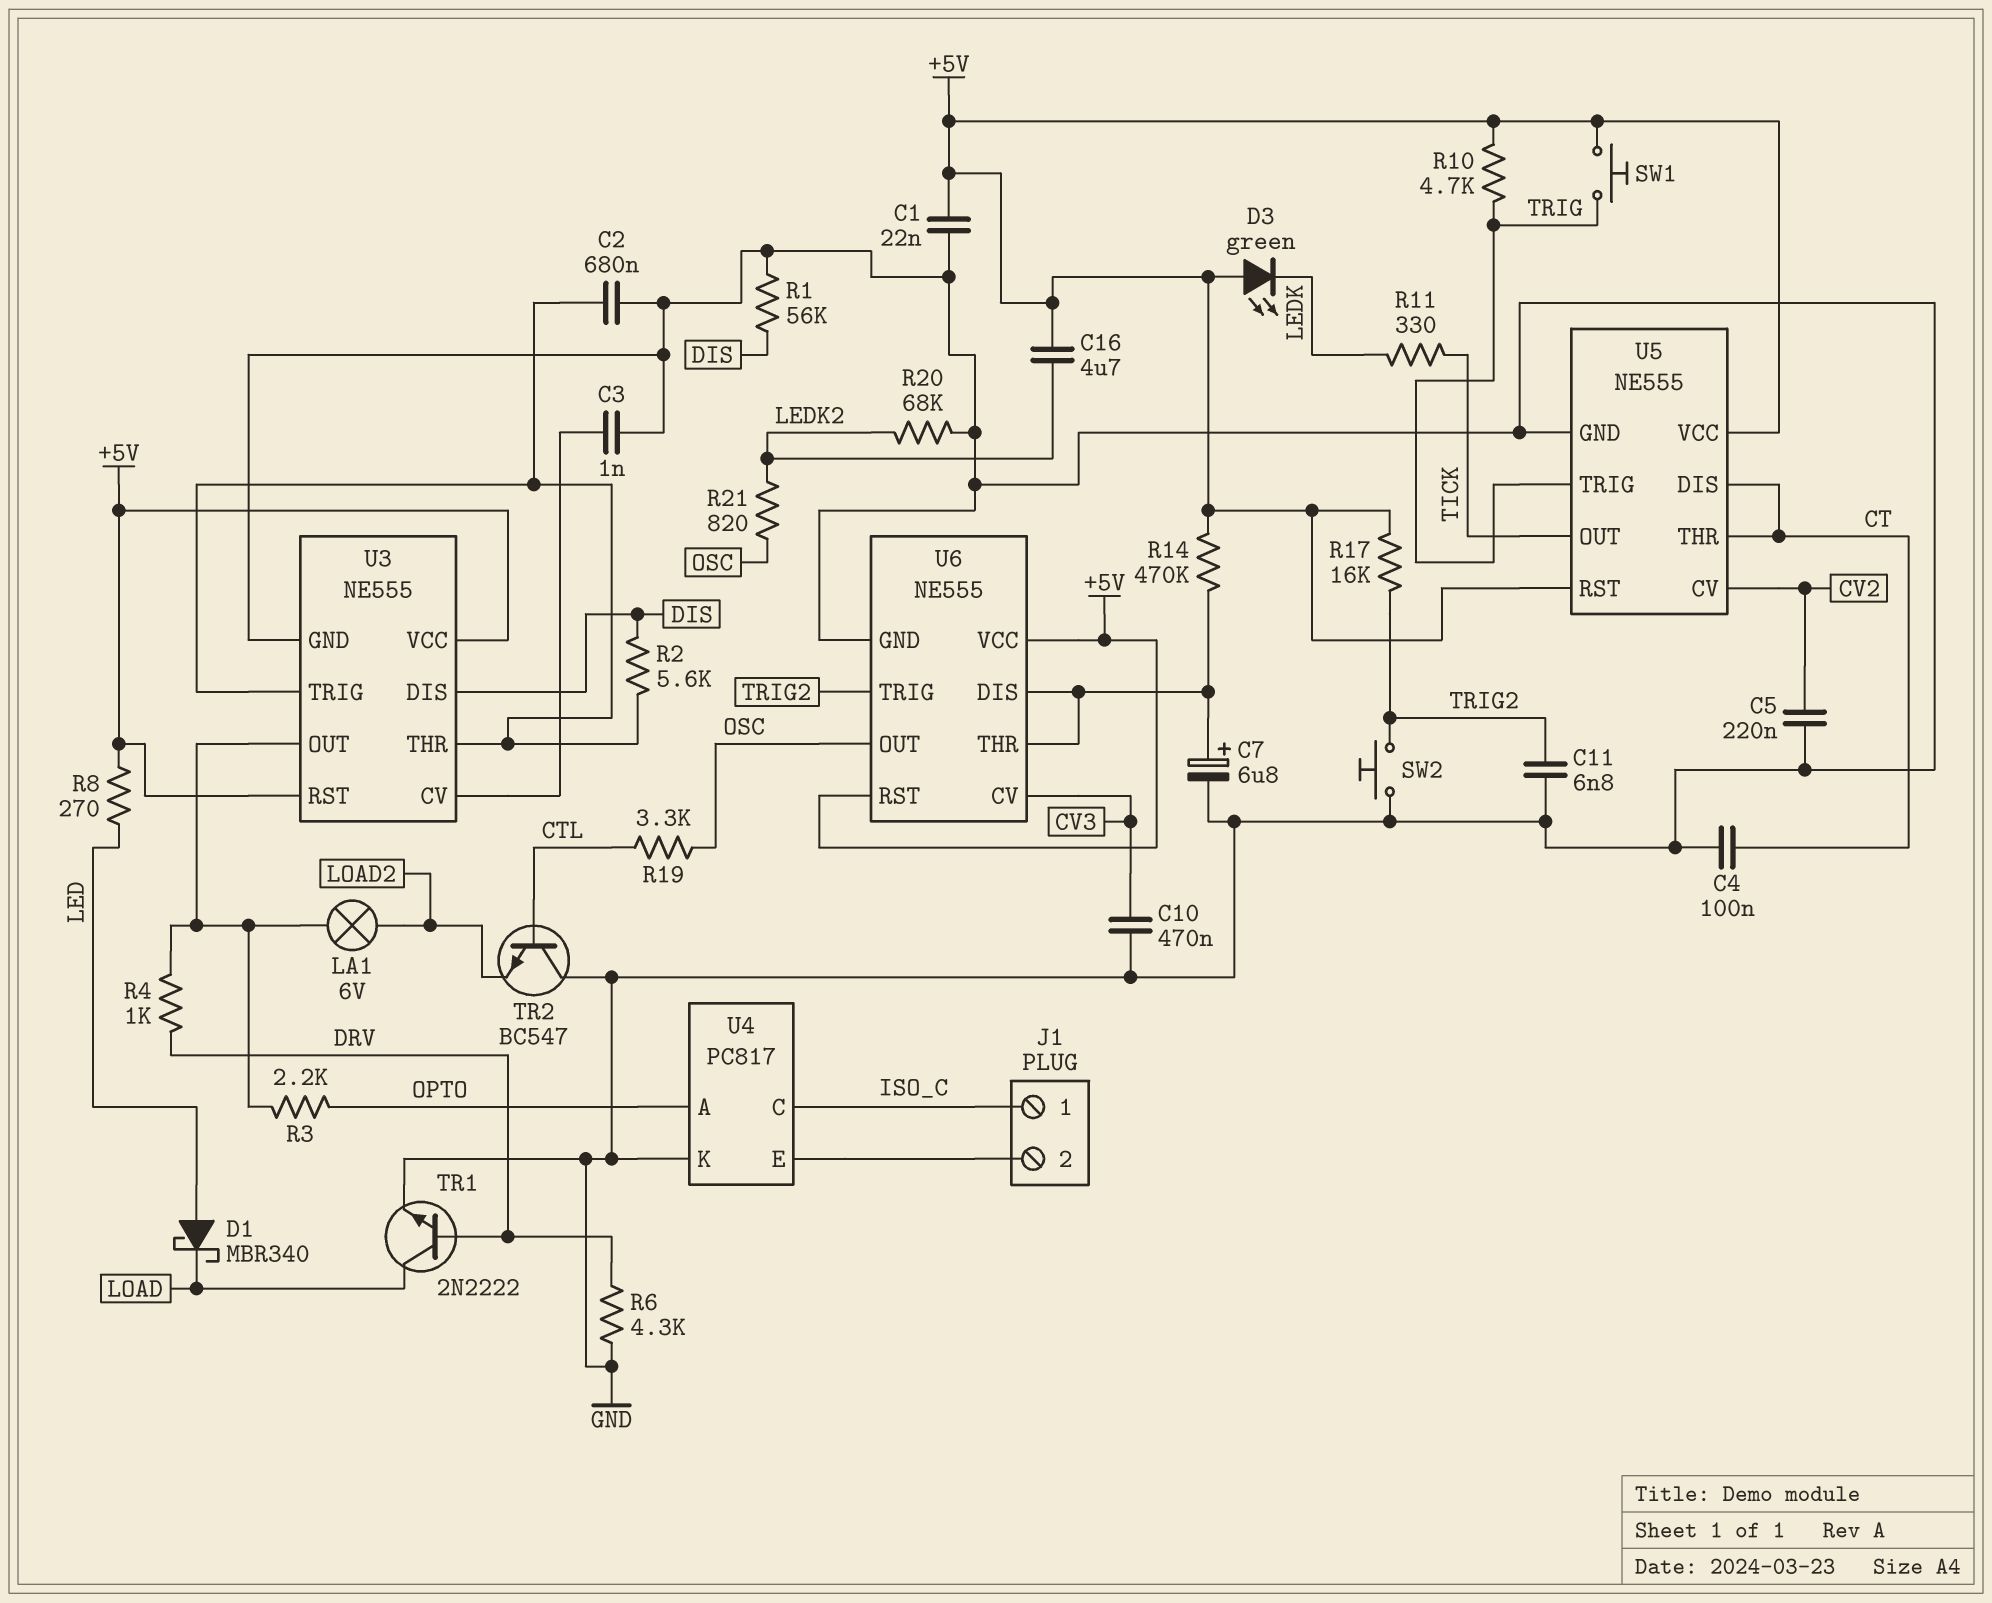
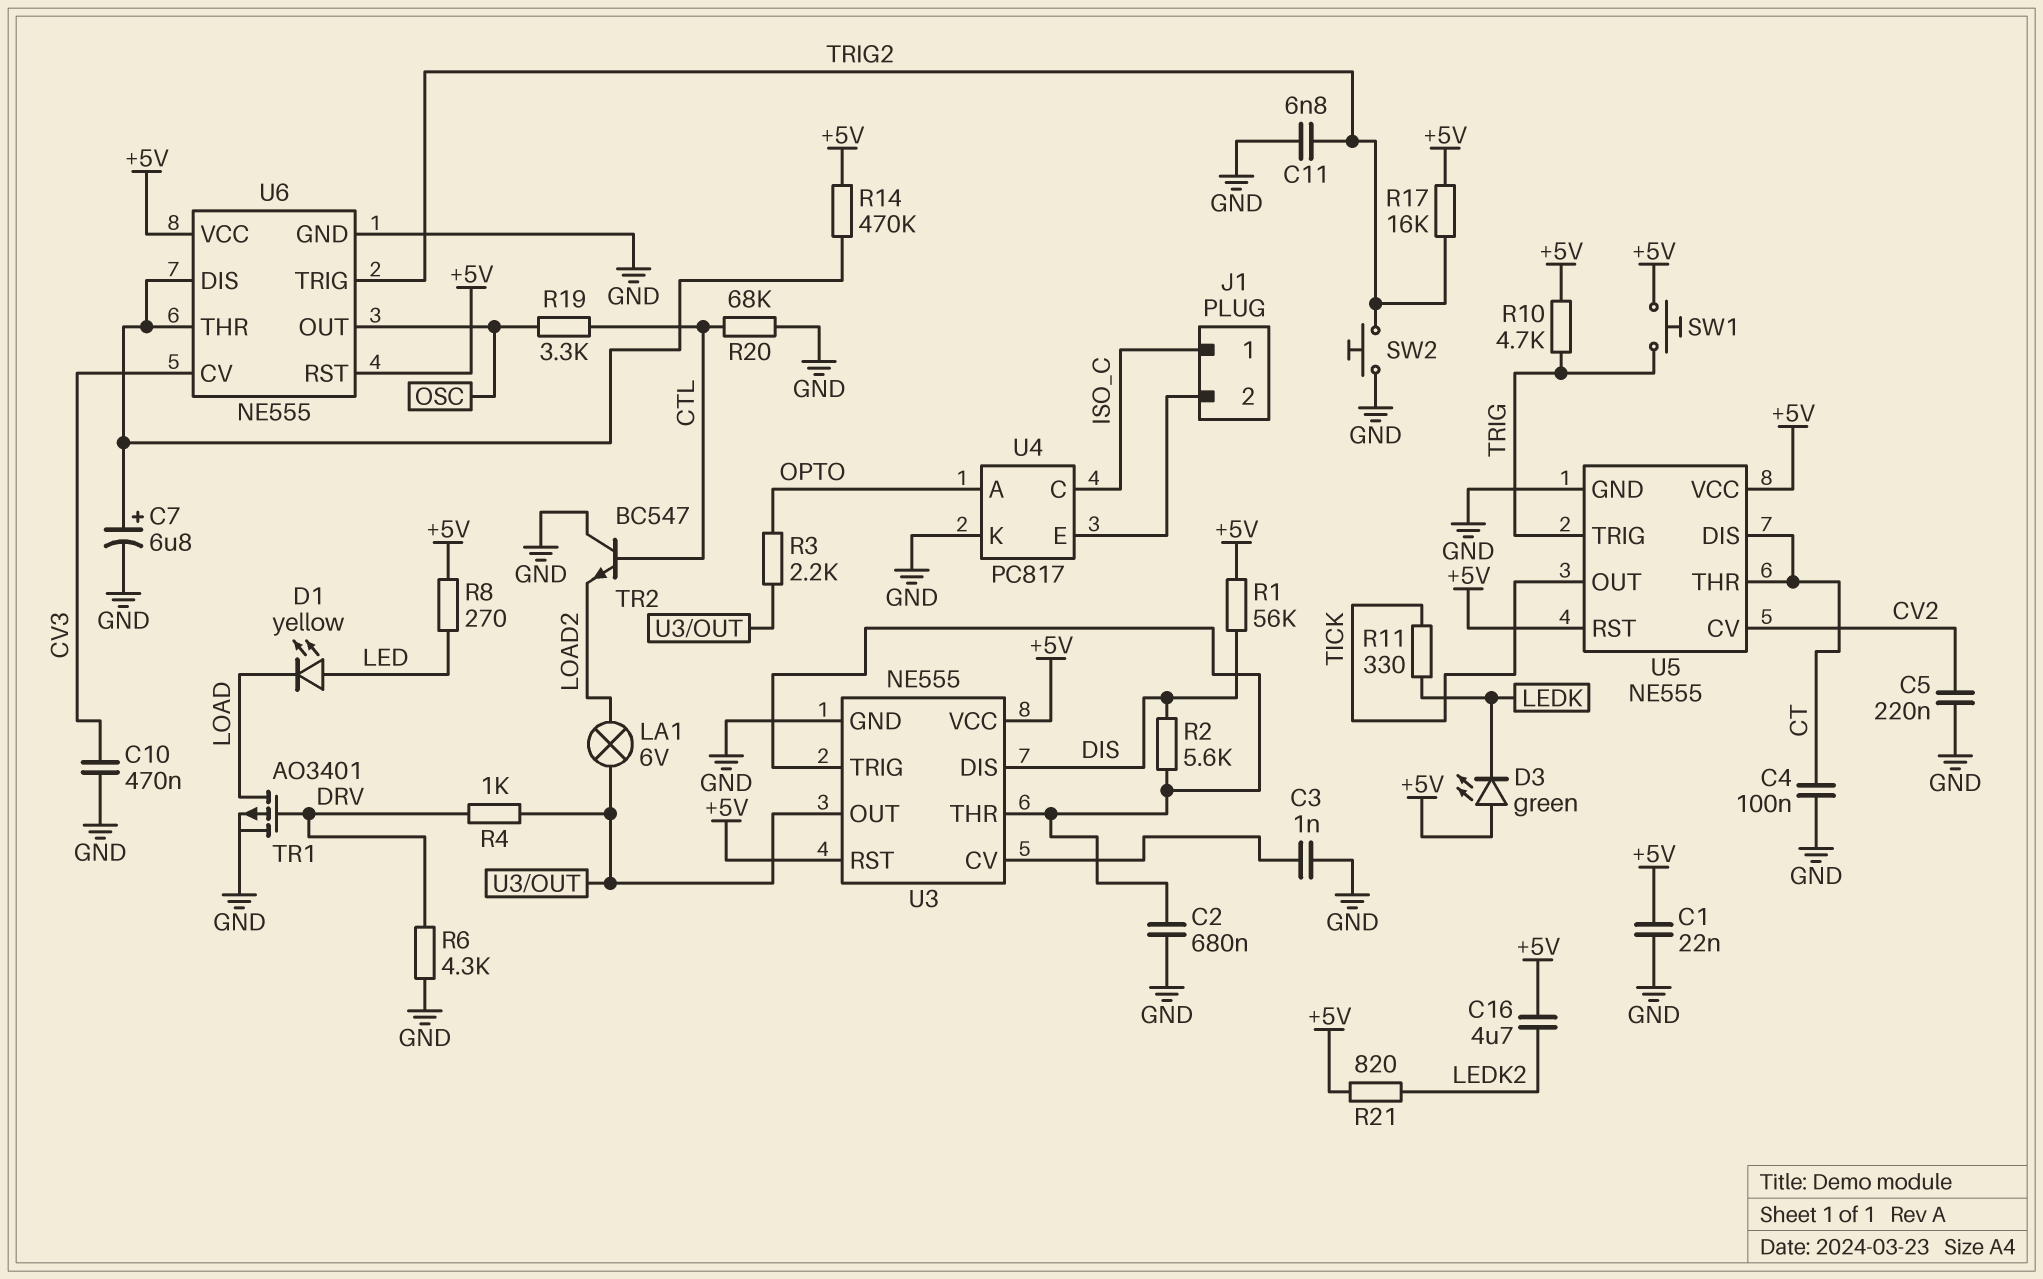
D1: schottky MBR340 (A LED, K LOAD) -> LED yellow (A LED, K LOAD)
R1: 56k (DIS, GND) -> 56k (+5V, DIS)
R20: 68k (GND, LEDK2) -> 68k (CTL, GND)
R21: 820 (LEDK2, OSC) -> 820 (+5V, LEDK2)
TR1: NPN 2N2222 (B DRV, C LOAD, E GND) -> PMOS AO3401 (G DRV, D LOAD, S GND)

